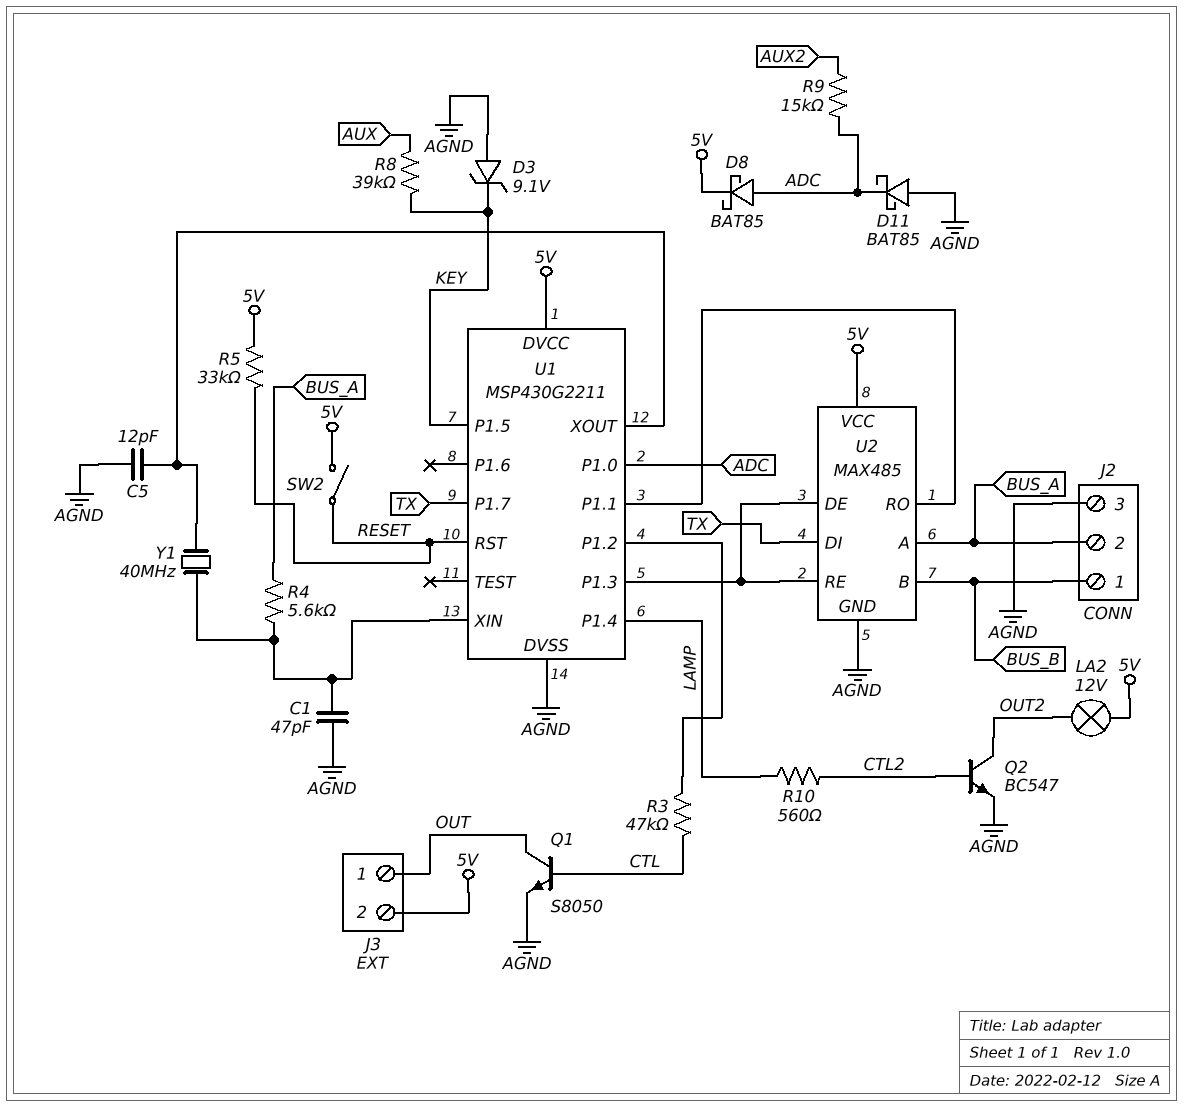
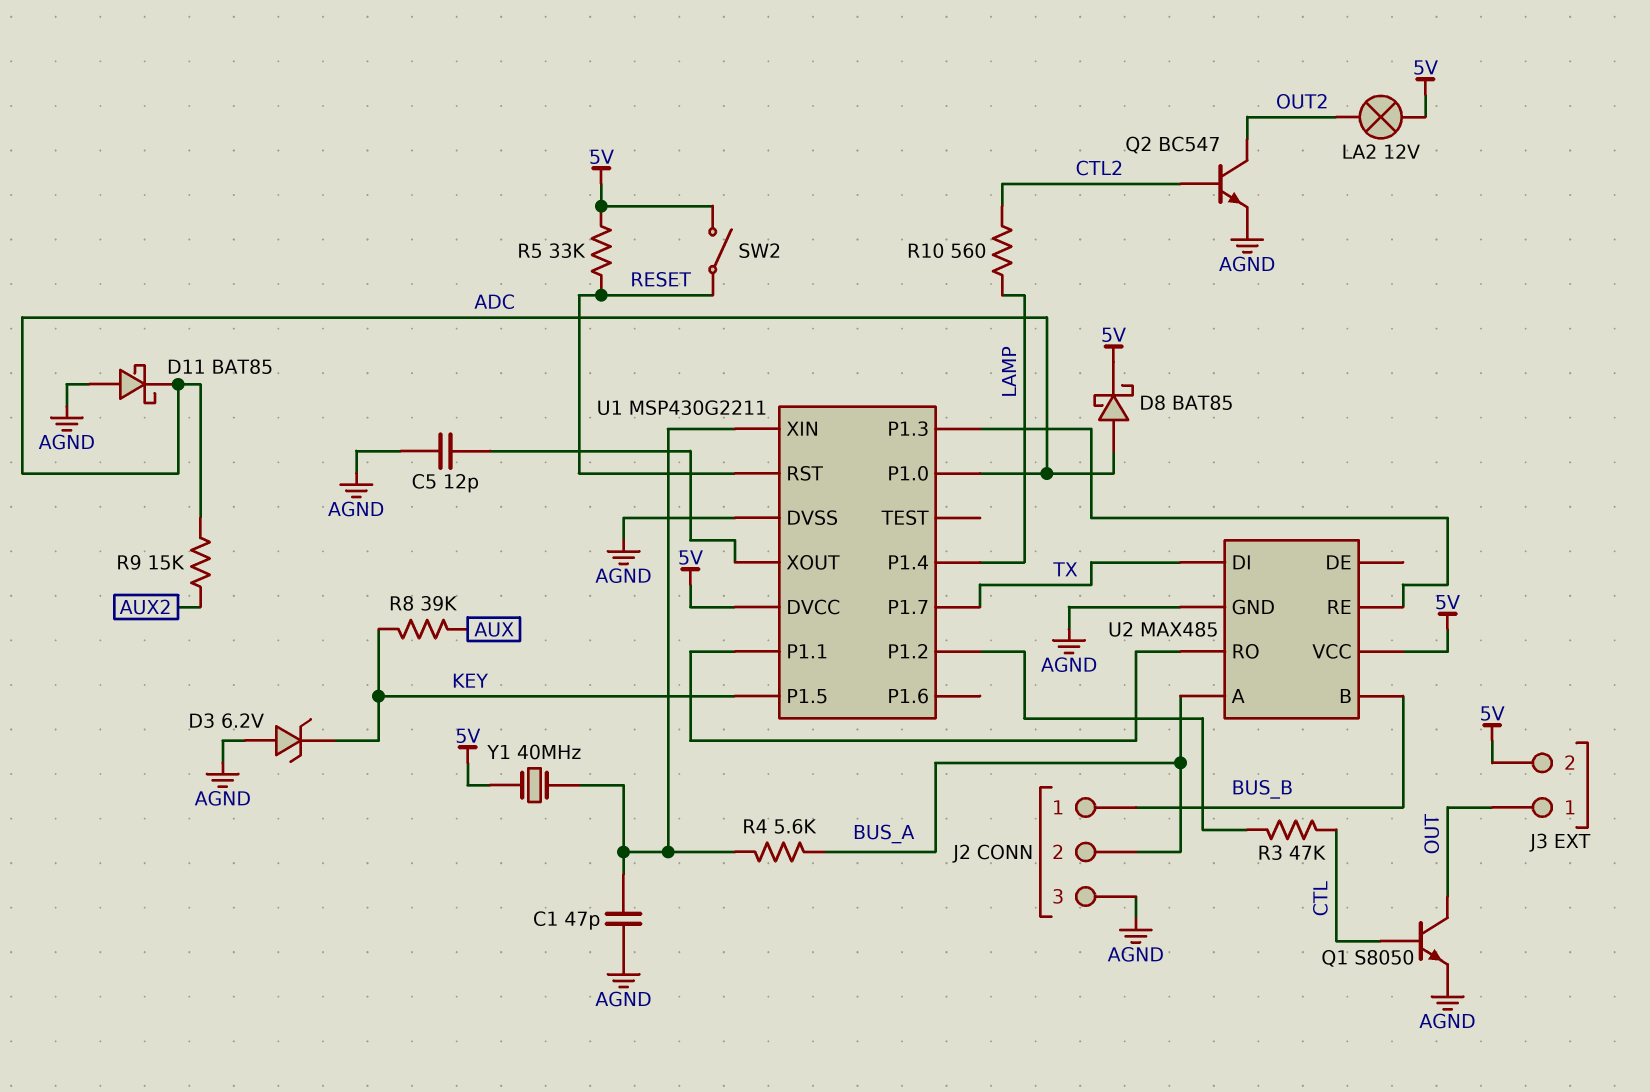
D3: zener 9.1V (A AGND, K KEY) -> zener 6.2V (A AGND, K KEY)
U2 pin DE: U1/P1.3 -> none
Y1: 40MHz (U1/XIN, U1/XOUT) -> 40MHz (5V, U1/XIN)

